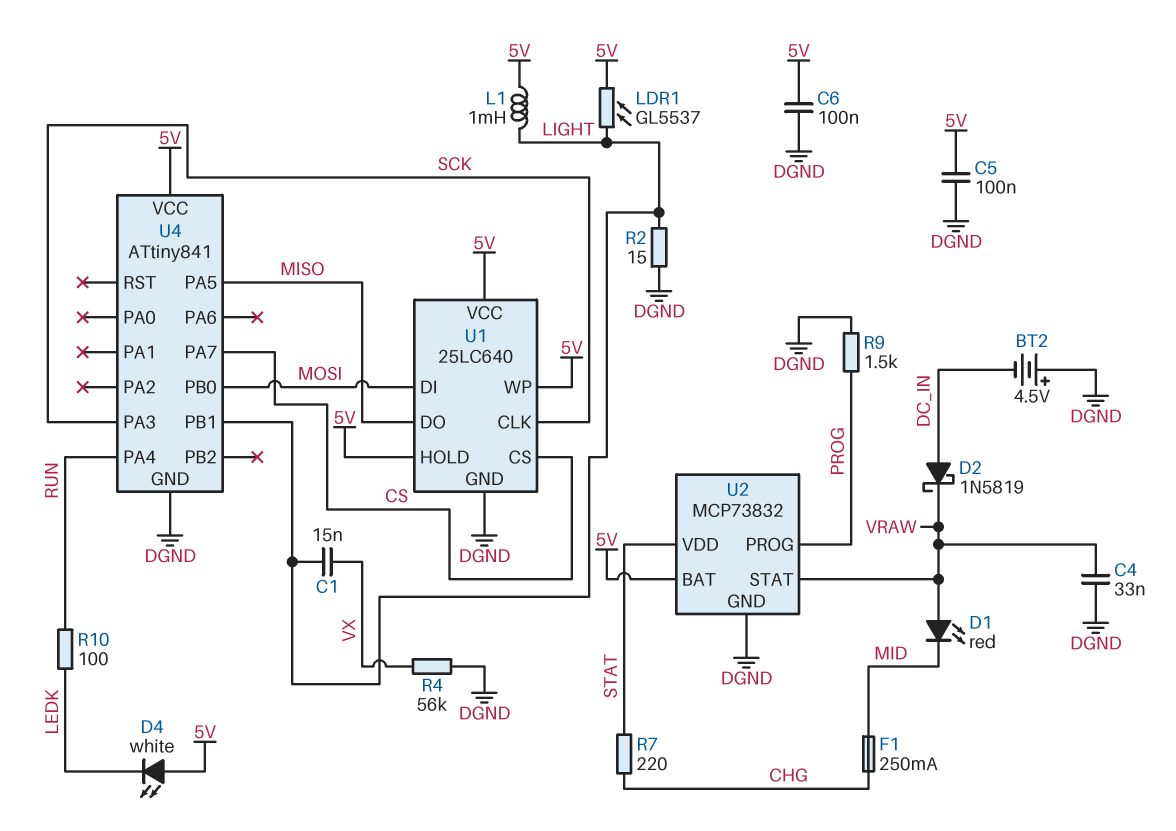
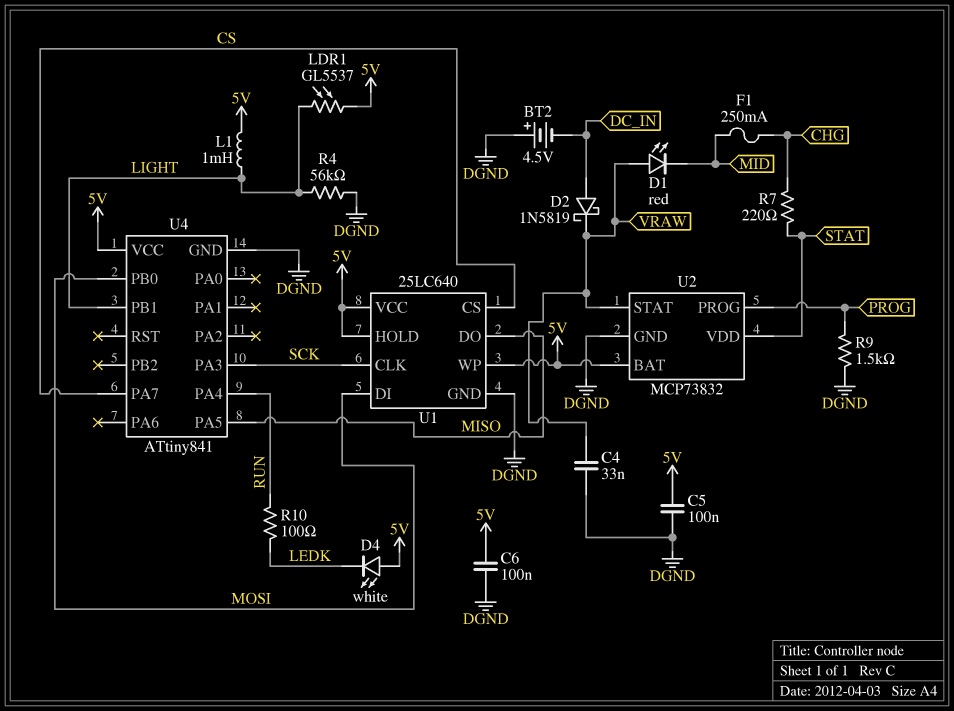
C1: 15nF (LIGHT, VX) -> none
R2: 15 (DGND, LIGHT) -> none
R4: 56k (DGND, VX) -> 56k (DGND, LIGHT)

